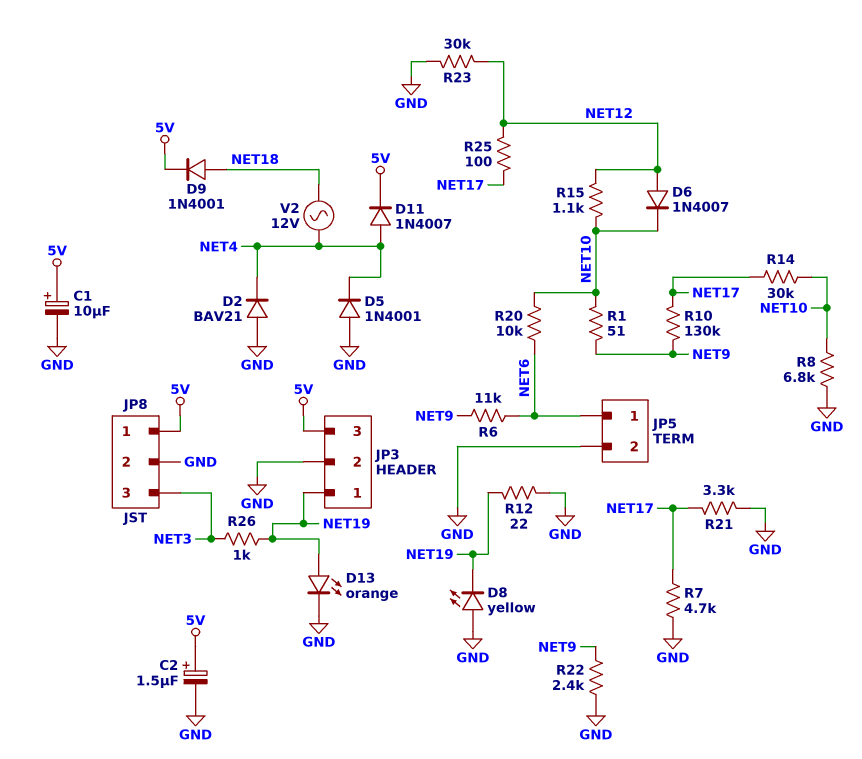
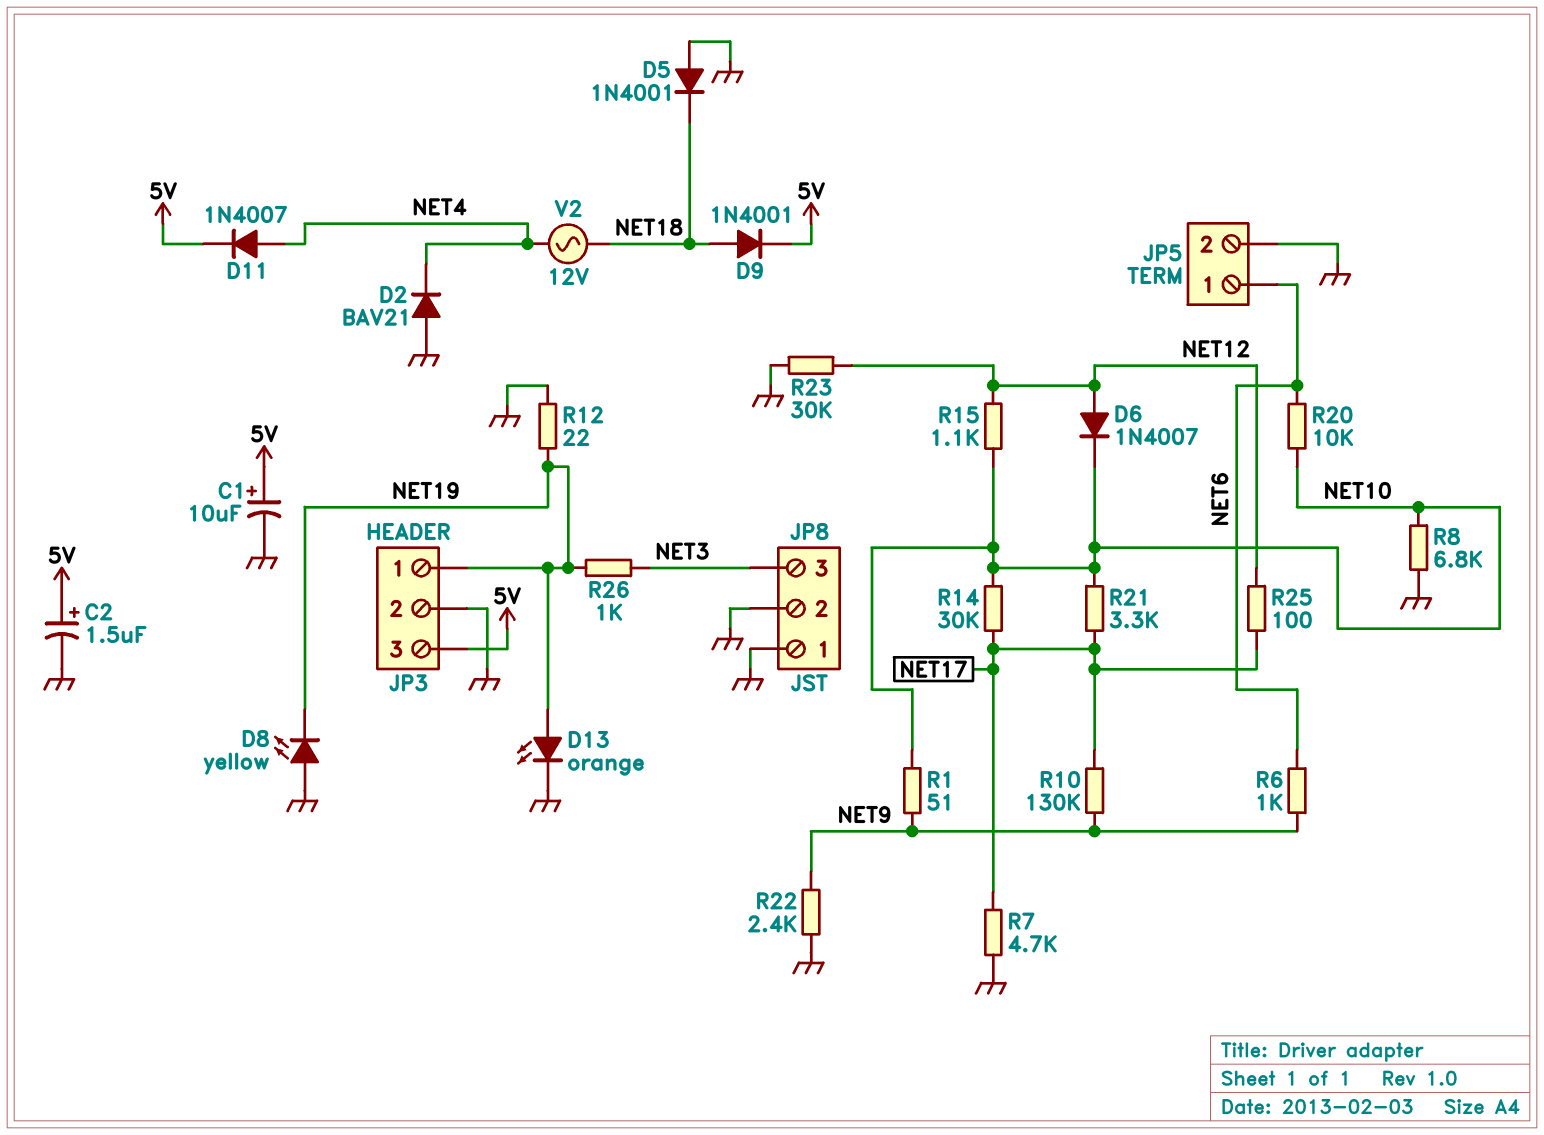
D5: diode 1N4001 (A GND, K NET4) -> diode 1N4001 (A GND, K NET18)
JP8 pin 1: 5V -> GND
R6: 11k (NET6, NET9) -> 1k (NET6, NET9)
R21: 3.3k (GND, NET17) -> 3.3k (NET10, NET17)

